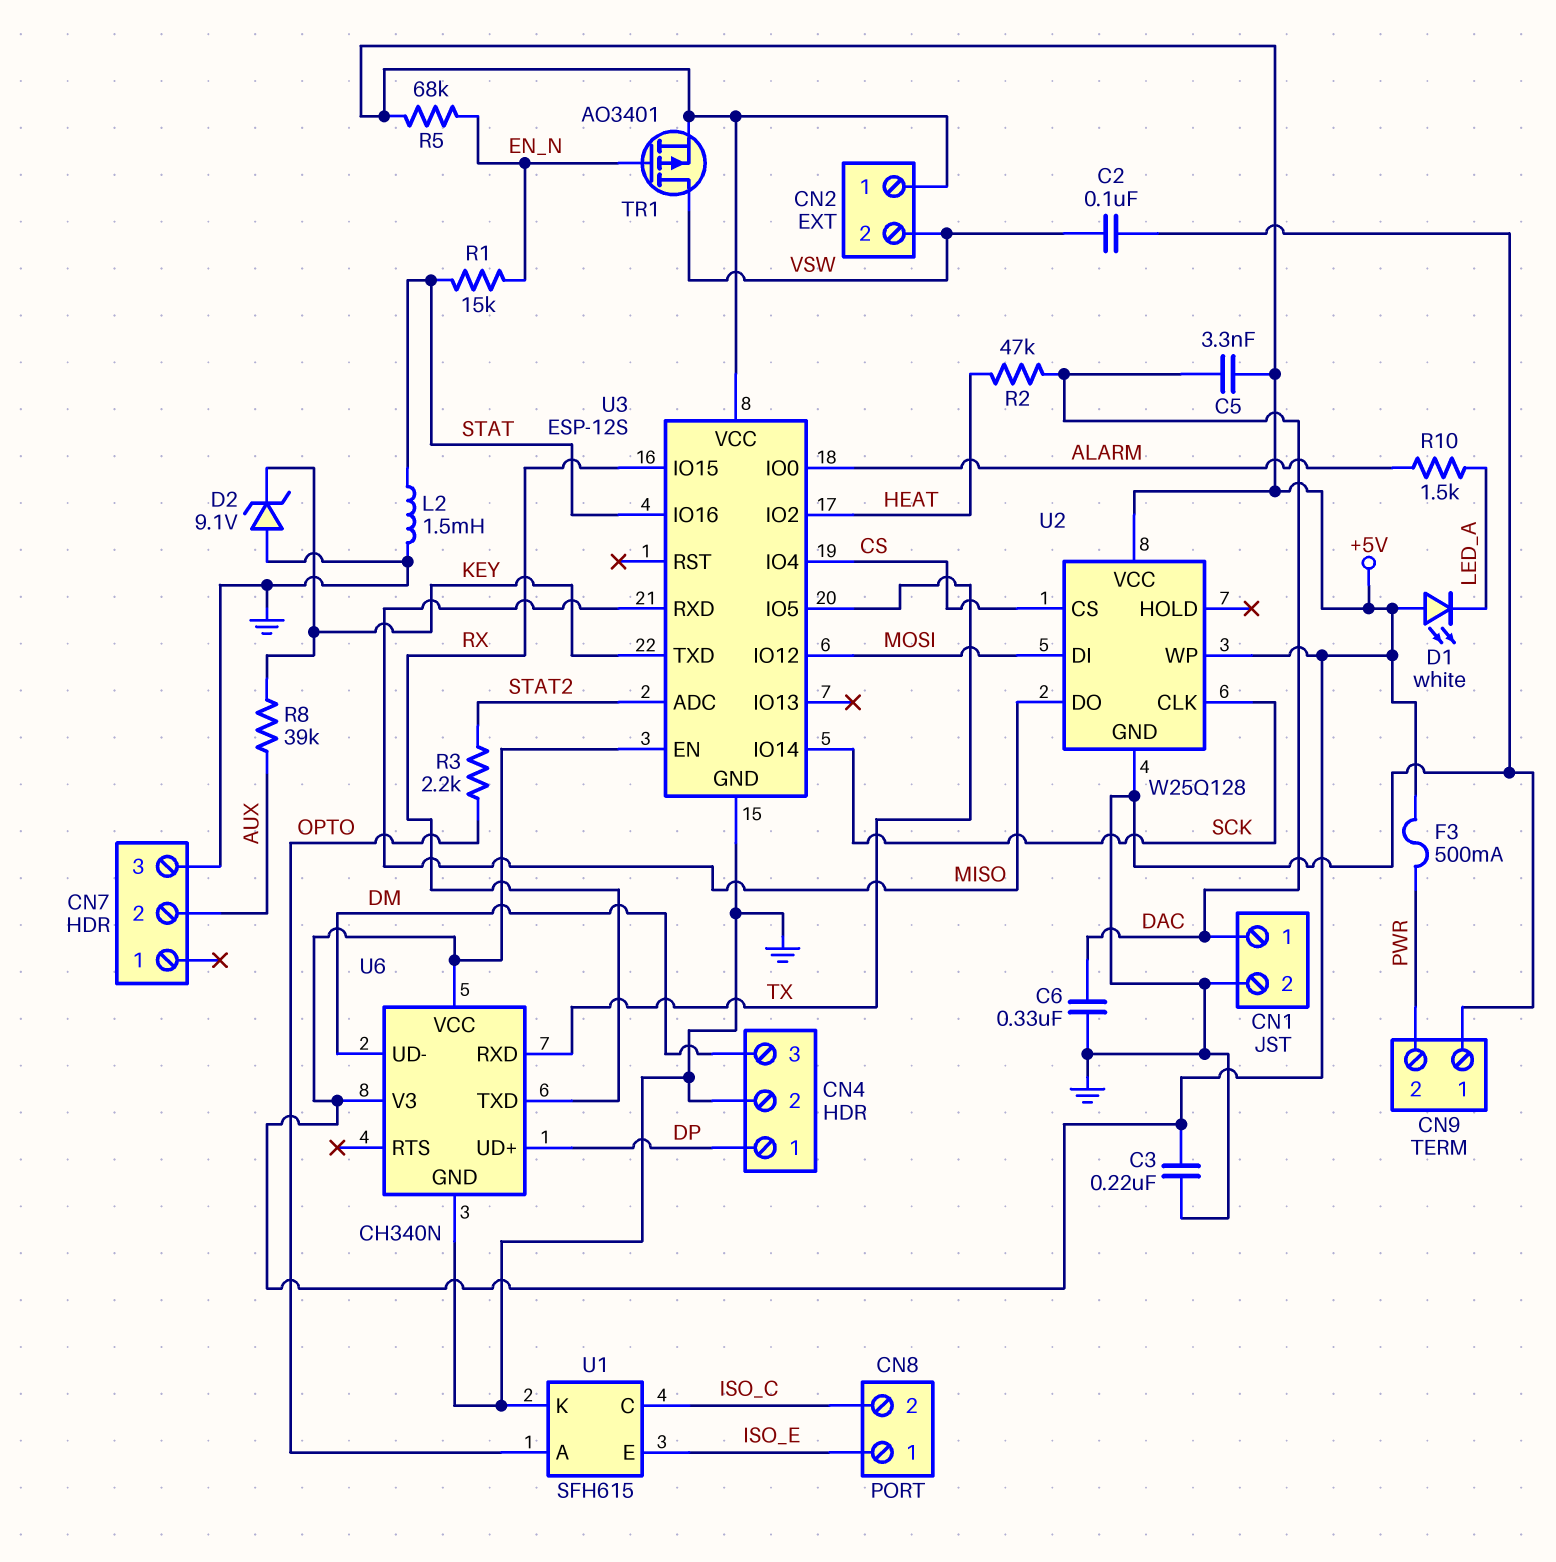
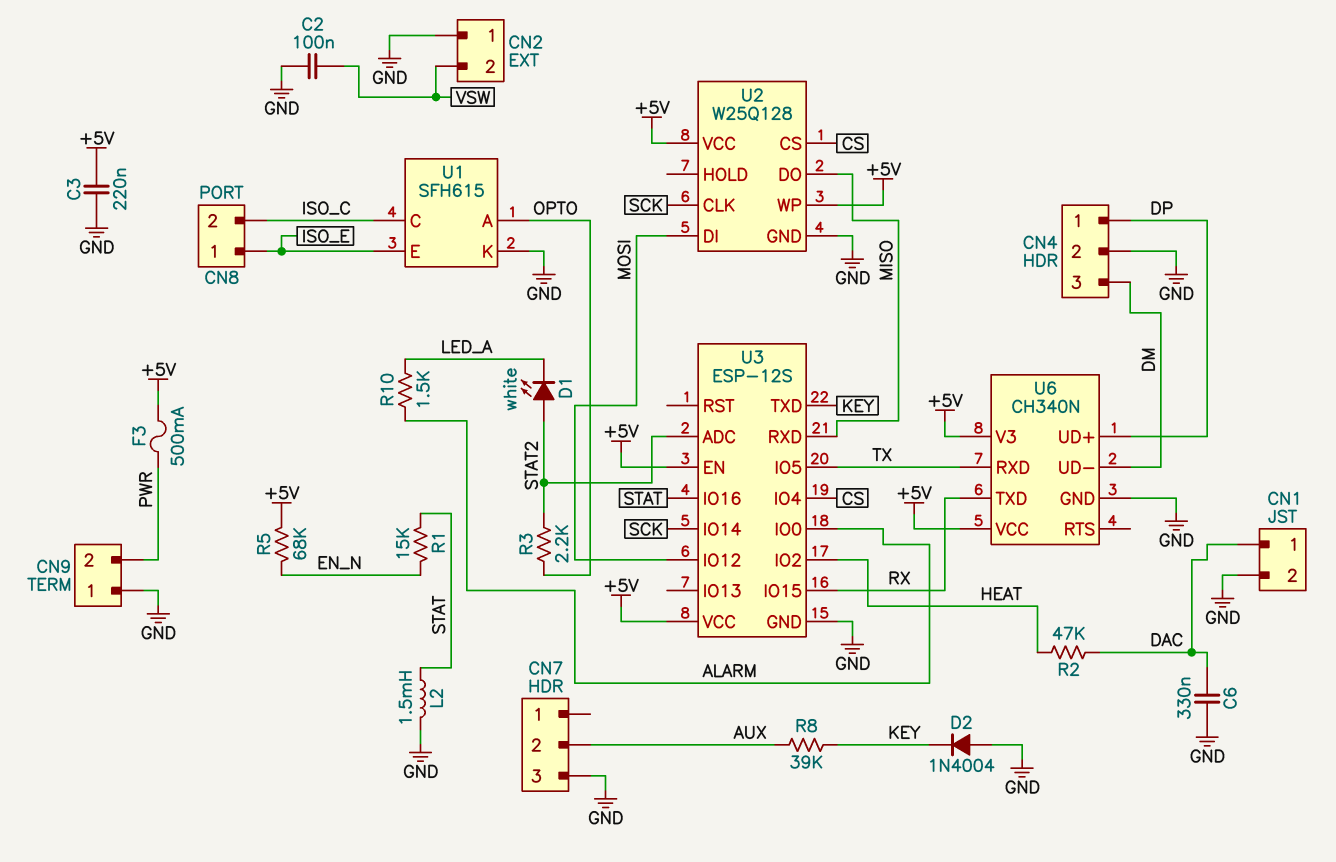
C5: 3.3nF (+5V, DAC) -> none
CN2 pin 1: +5V -> GND
D1: LED white (A +5V, K LED_A) -> LED white (A STAT2, K LED_A)
D2: zener 9.1V (A GND, K KEY) -> diode 1N4004 (A GND, K KEY)
TR1: PMOS AO3401 (G EN_N, D VSW, S +5V) -> none

